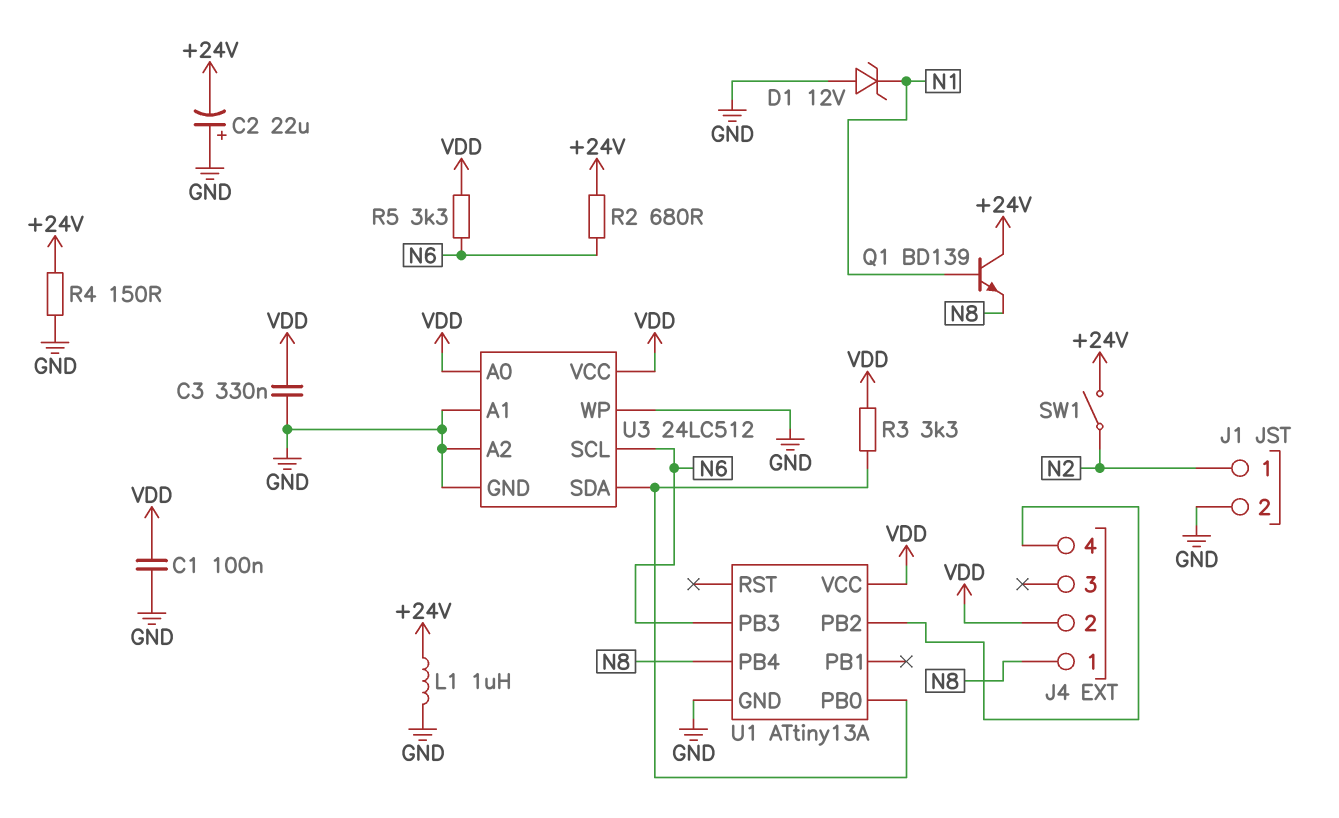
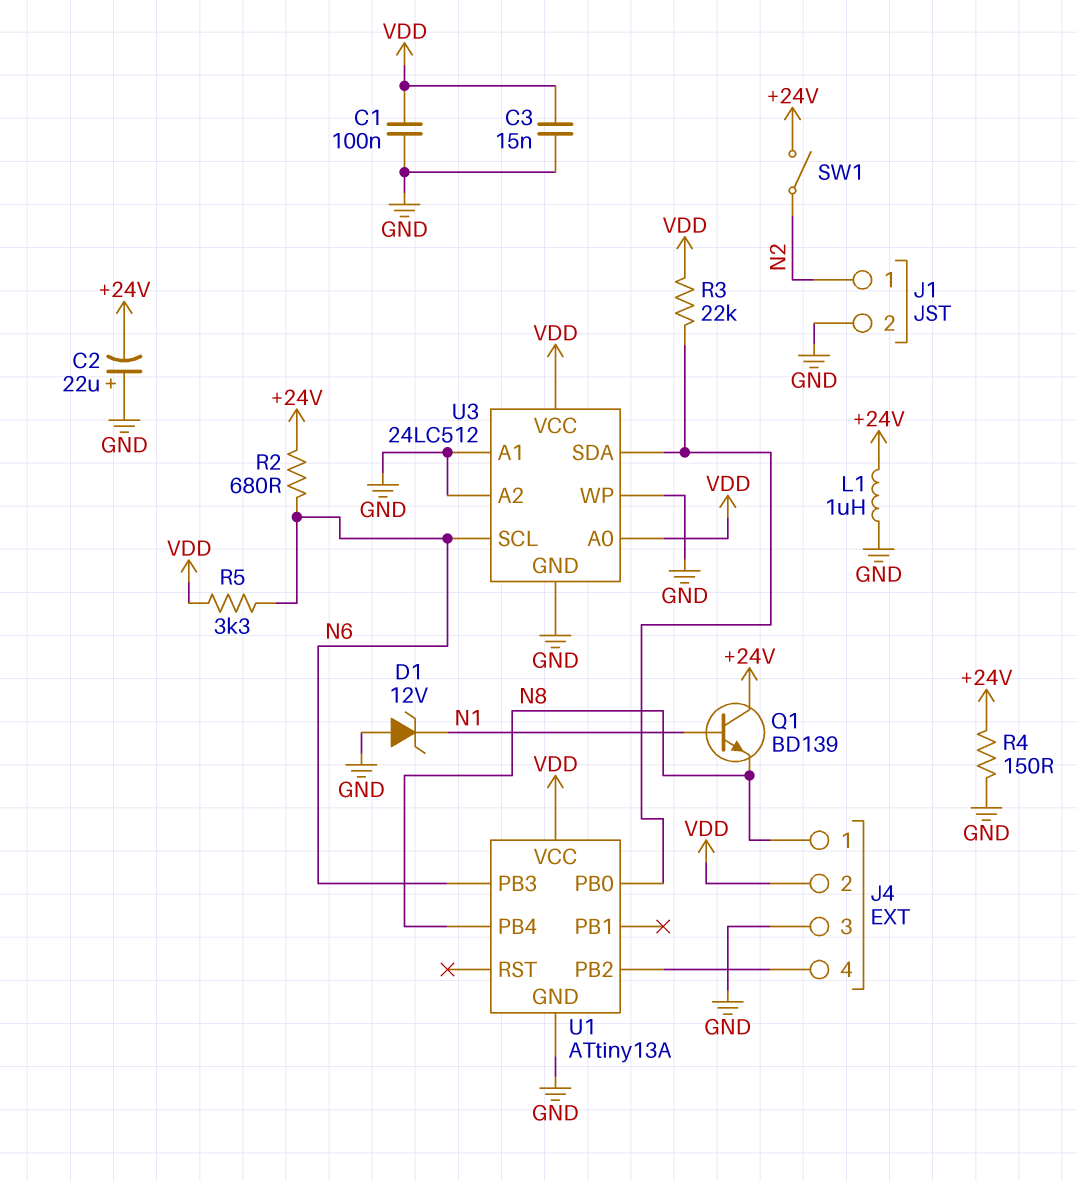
C3: 330nF (GND, VDD) -> 15nF (GND, VDD)
J4 pin 3: none -> GND
R3: 3.3k (U1/PB0, VDD) -> 22k (U1/PB0, VDD)

